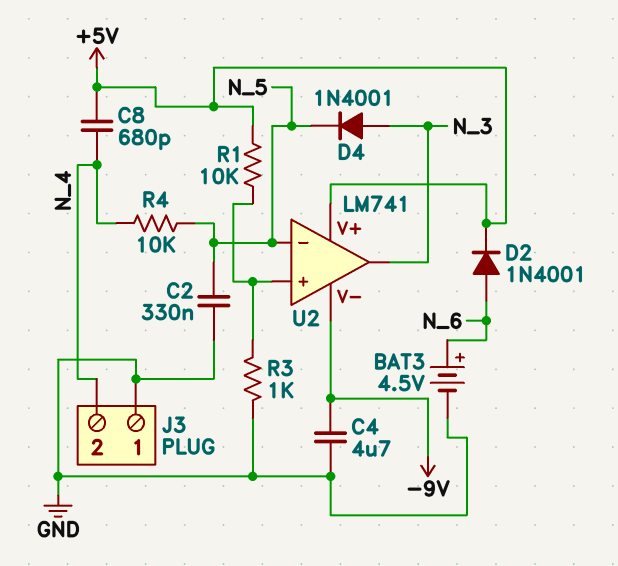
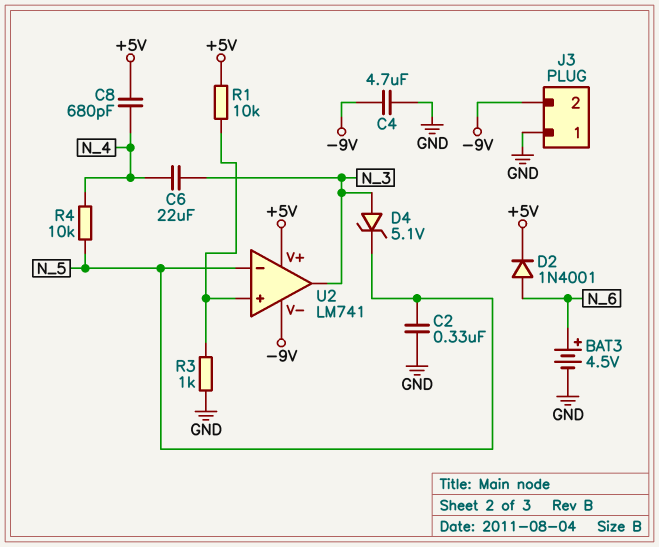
C6: none -> 22uF (N_3, N_4)
D4: diode 1N4001 (A N_3, K N_5) -> zener 5.1V (A N_3, K N_5)
J3 pin 2: N_4 -> -9V

